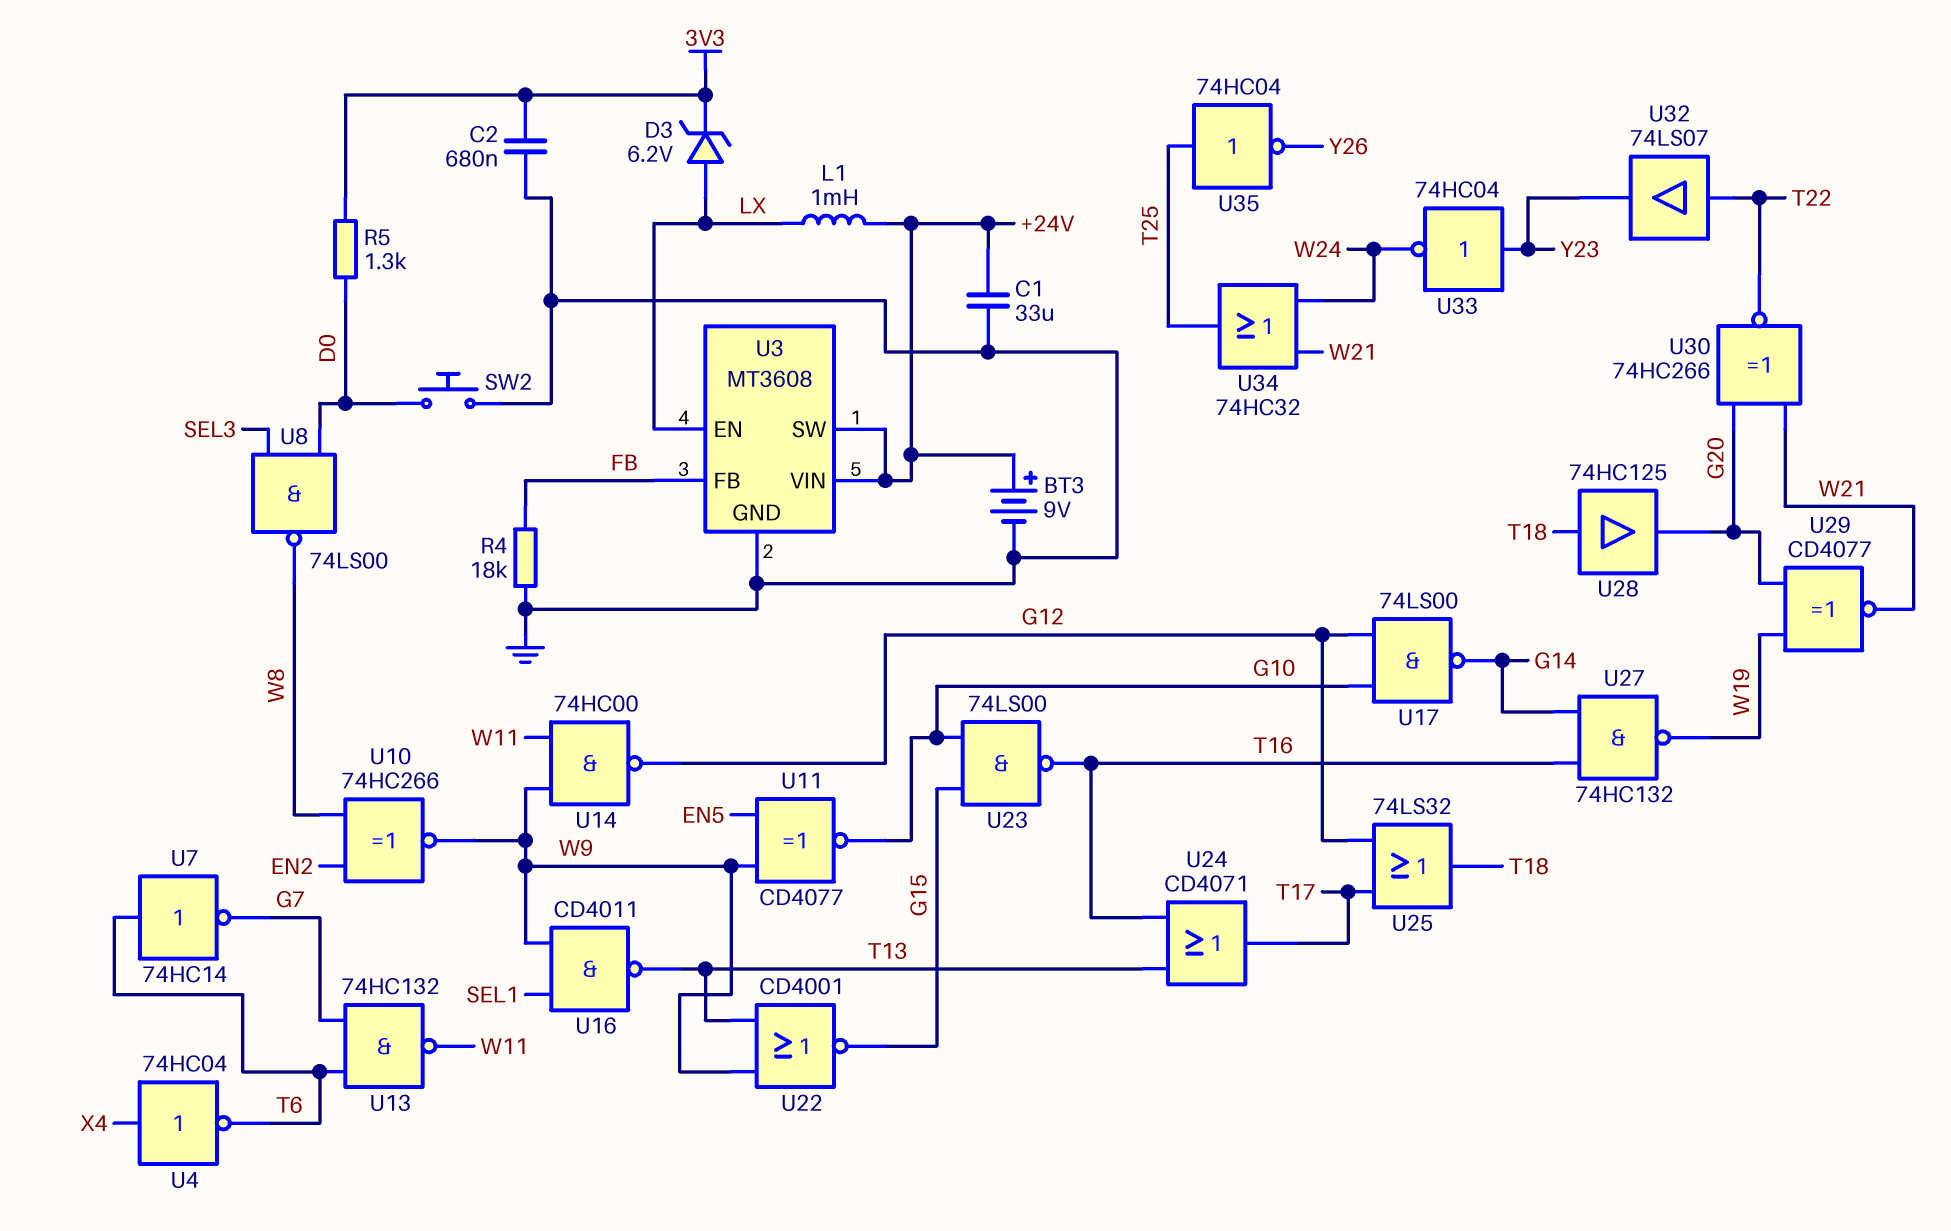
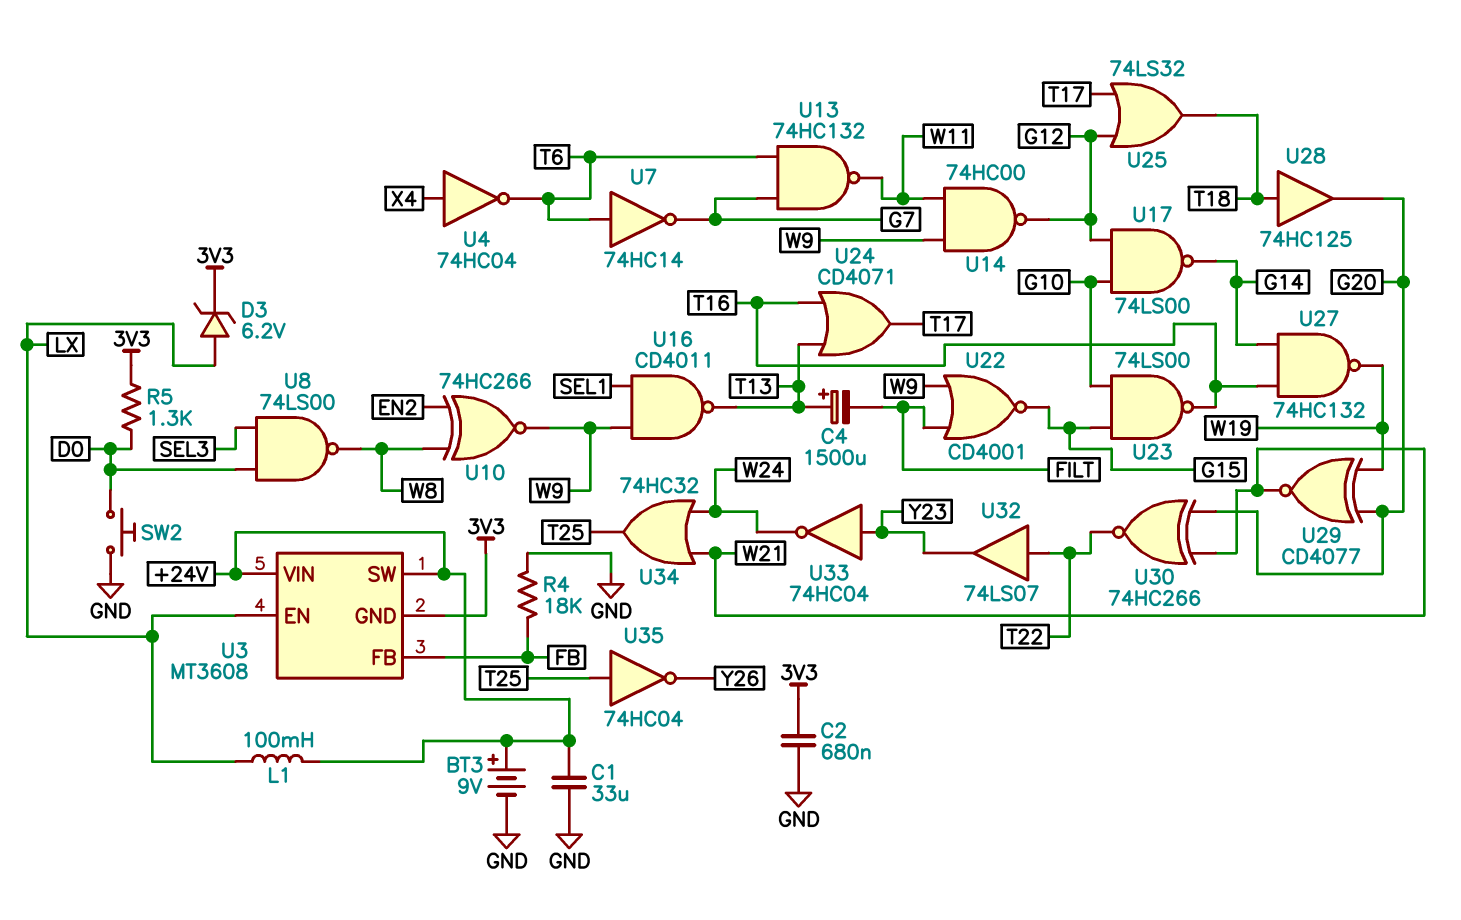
C4: none -> 1500uF (plus T13, minus FILT)
L1: 1mH (+24V, LX) -> 100mH (+24V, LX)
U3 pin GND: GND -> 3V3
U11: XNOR CD4077 (in EN5, in W9, out G10) -> none
U22: NOR CD4001 (in T13, in W9, out G15) -> NOR CD4001 (in FILT, in W9, out G15)

